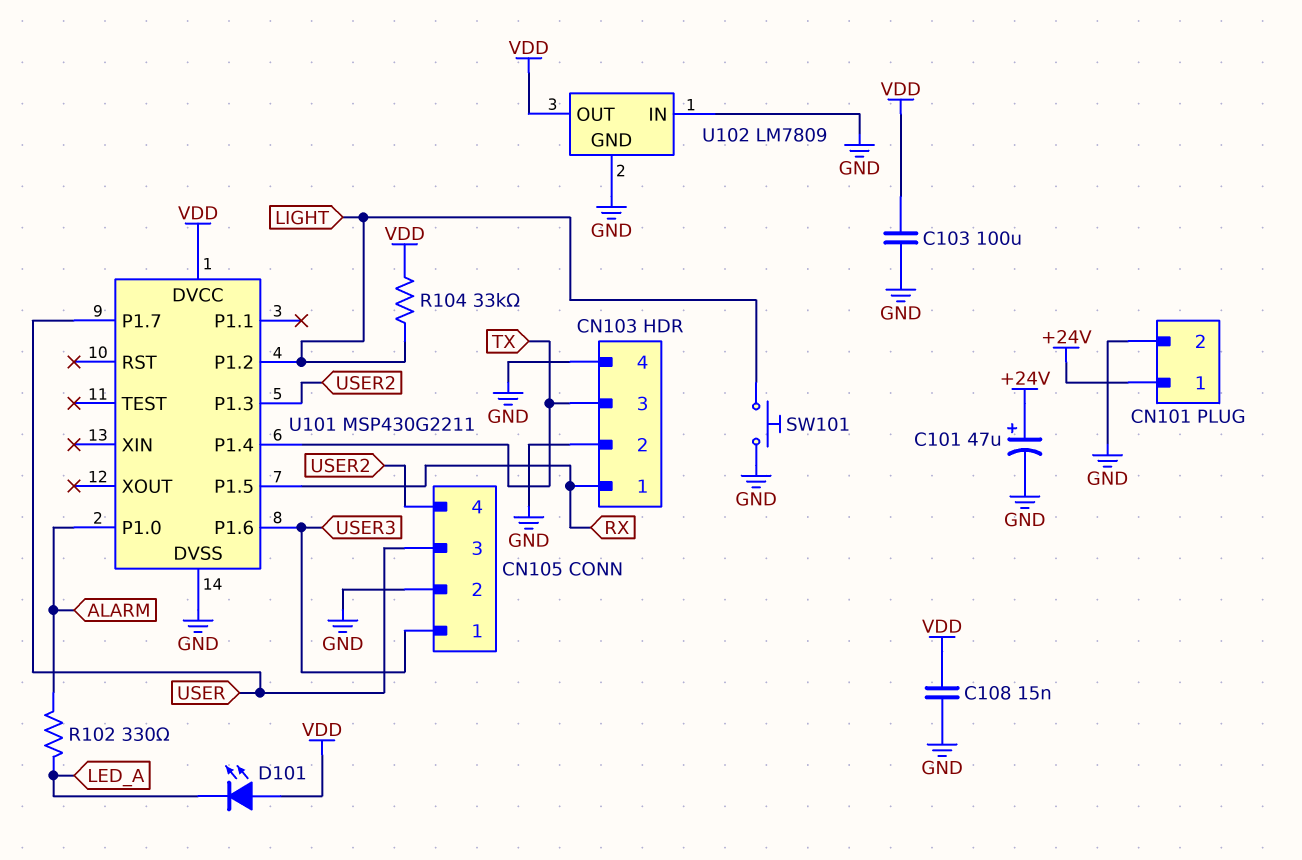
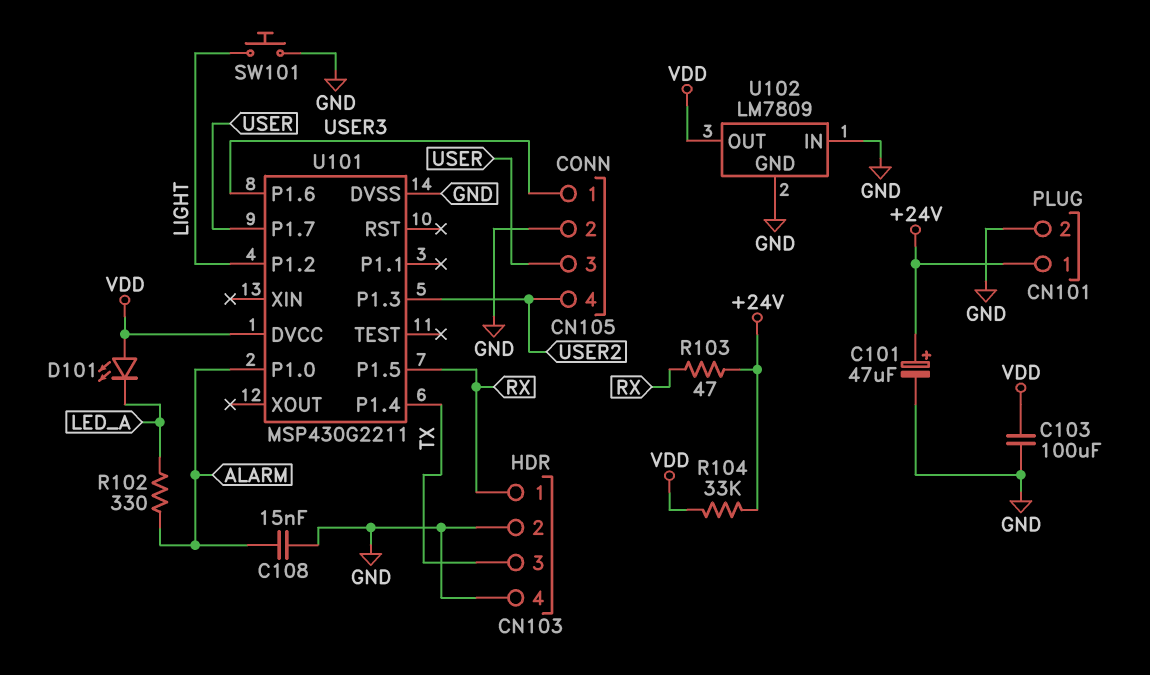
C108: 15nF (GND, VDD) -> 15nF (ALARM, GND)
R103: none -> 47 (+24V, RX)
R104: 33k (LIGHT, VDD) -> 33k (+24V, VDD)

